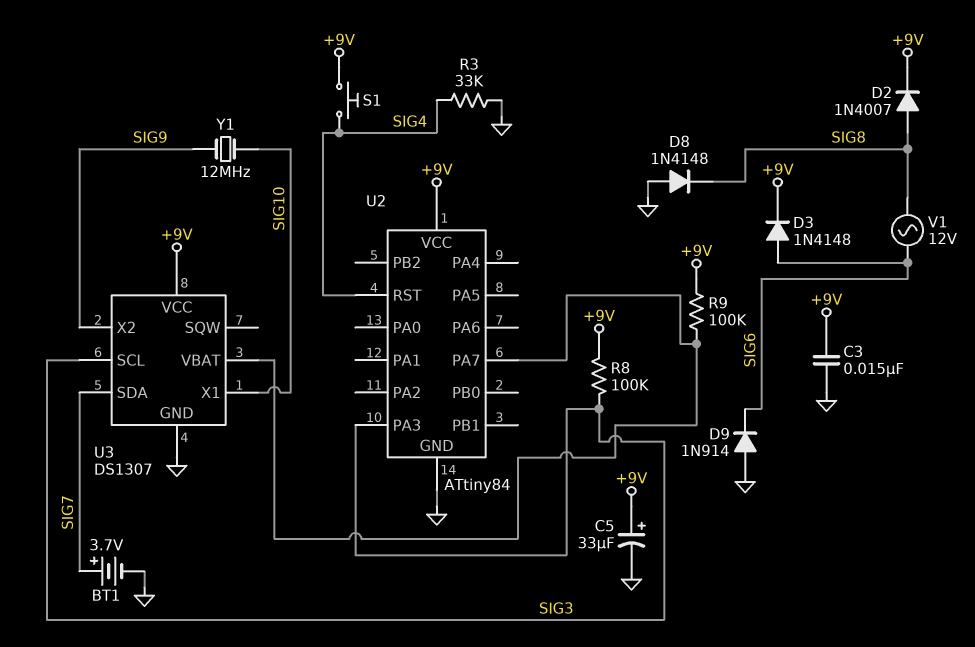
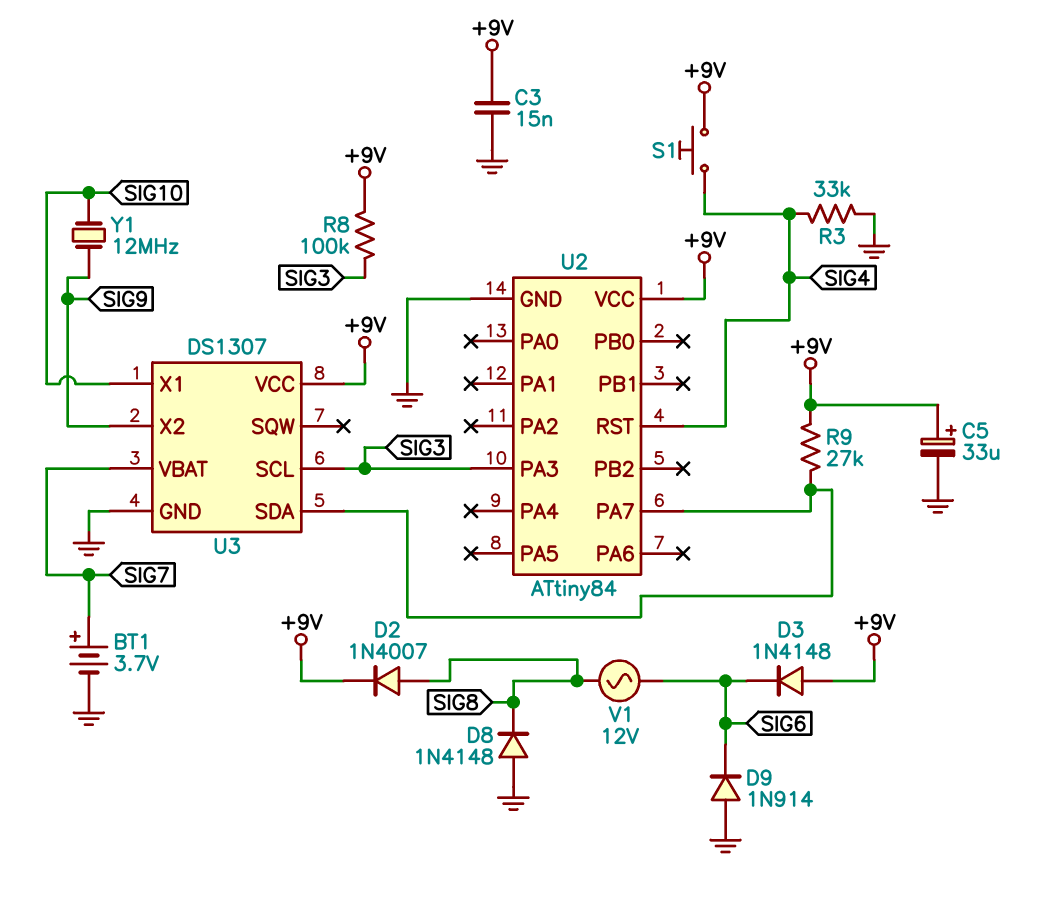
D3: diode 1N4148 (A SIG6, K +9V) -> diode 1N4148 (A +9V, K SIG6)
R9: 100k (+9V, U2/PA7) -> 27k (+9V, U2/PA7)
U3 pin SDA: SIG7 -> U2/PA7
U3 pin VBAT: U2/PA7 -> SIG7

